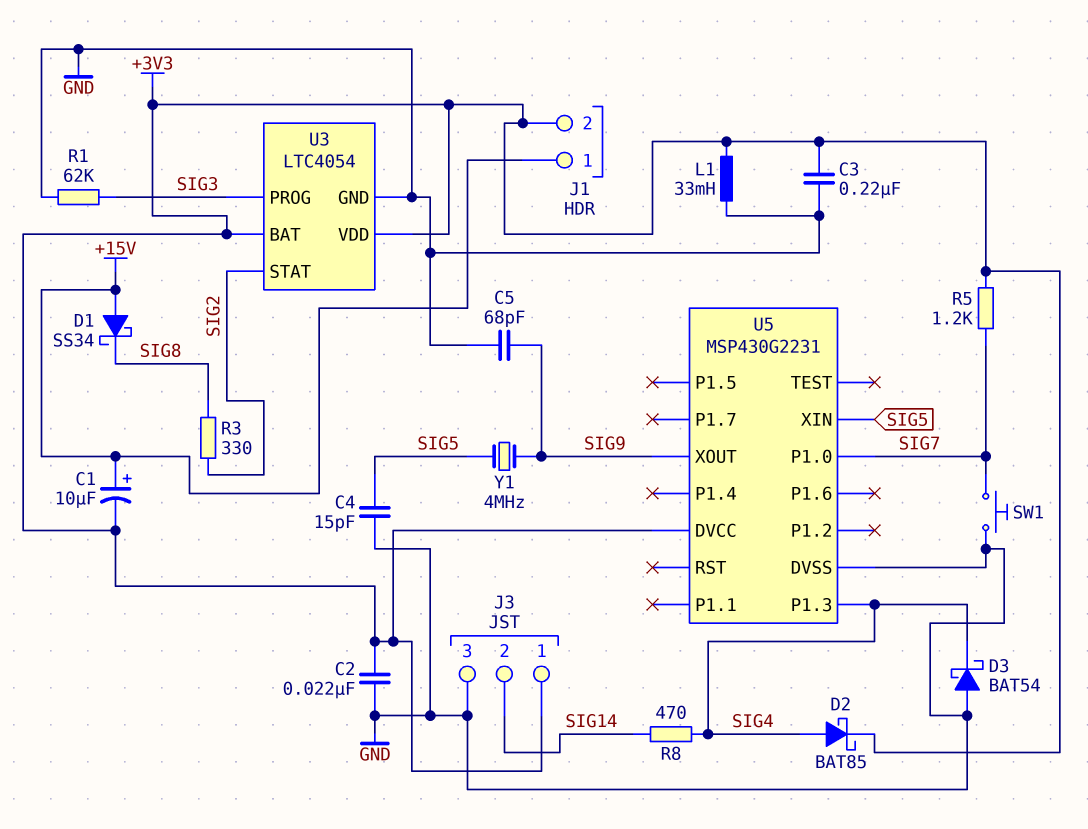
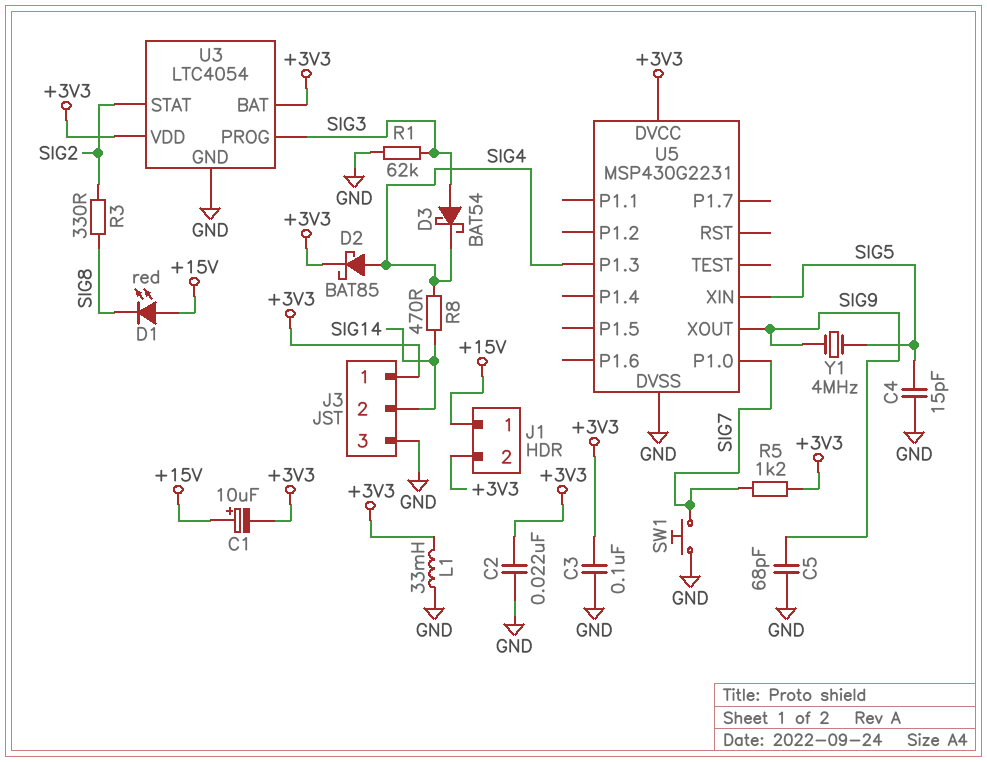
C3: 220nF (+3V3, GND) -> 100nF (+3V3, GND)
D1: schottky SS34 (A +15V, K SIG8) -> LED red (A +15V, K SIG8)
D3: schottky BAT54 (A GND, K SIG4) -> schottky BAT54 (A SIG3, K SIG4)

